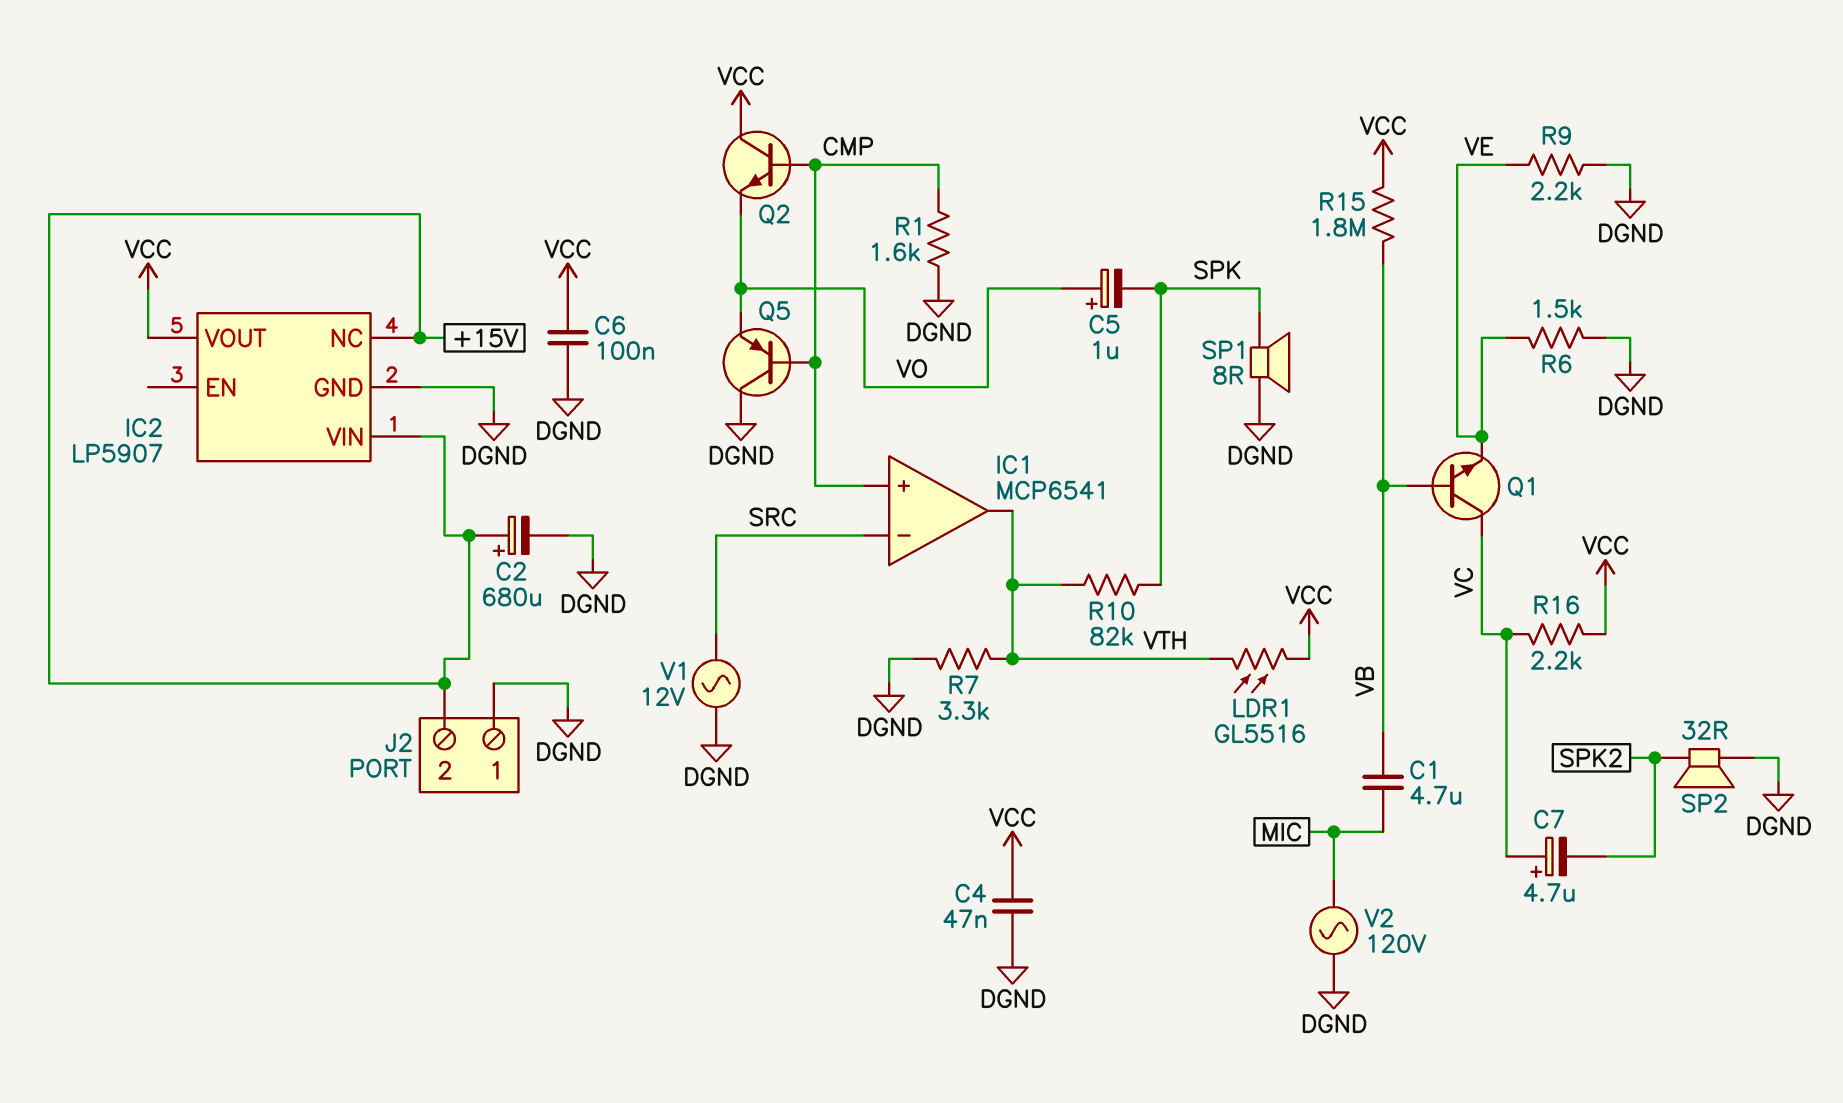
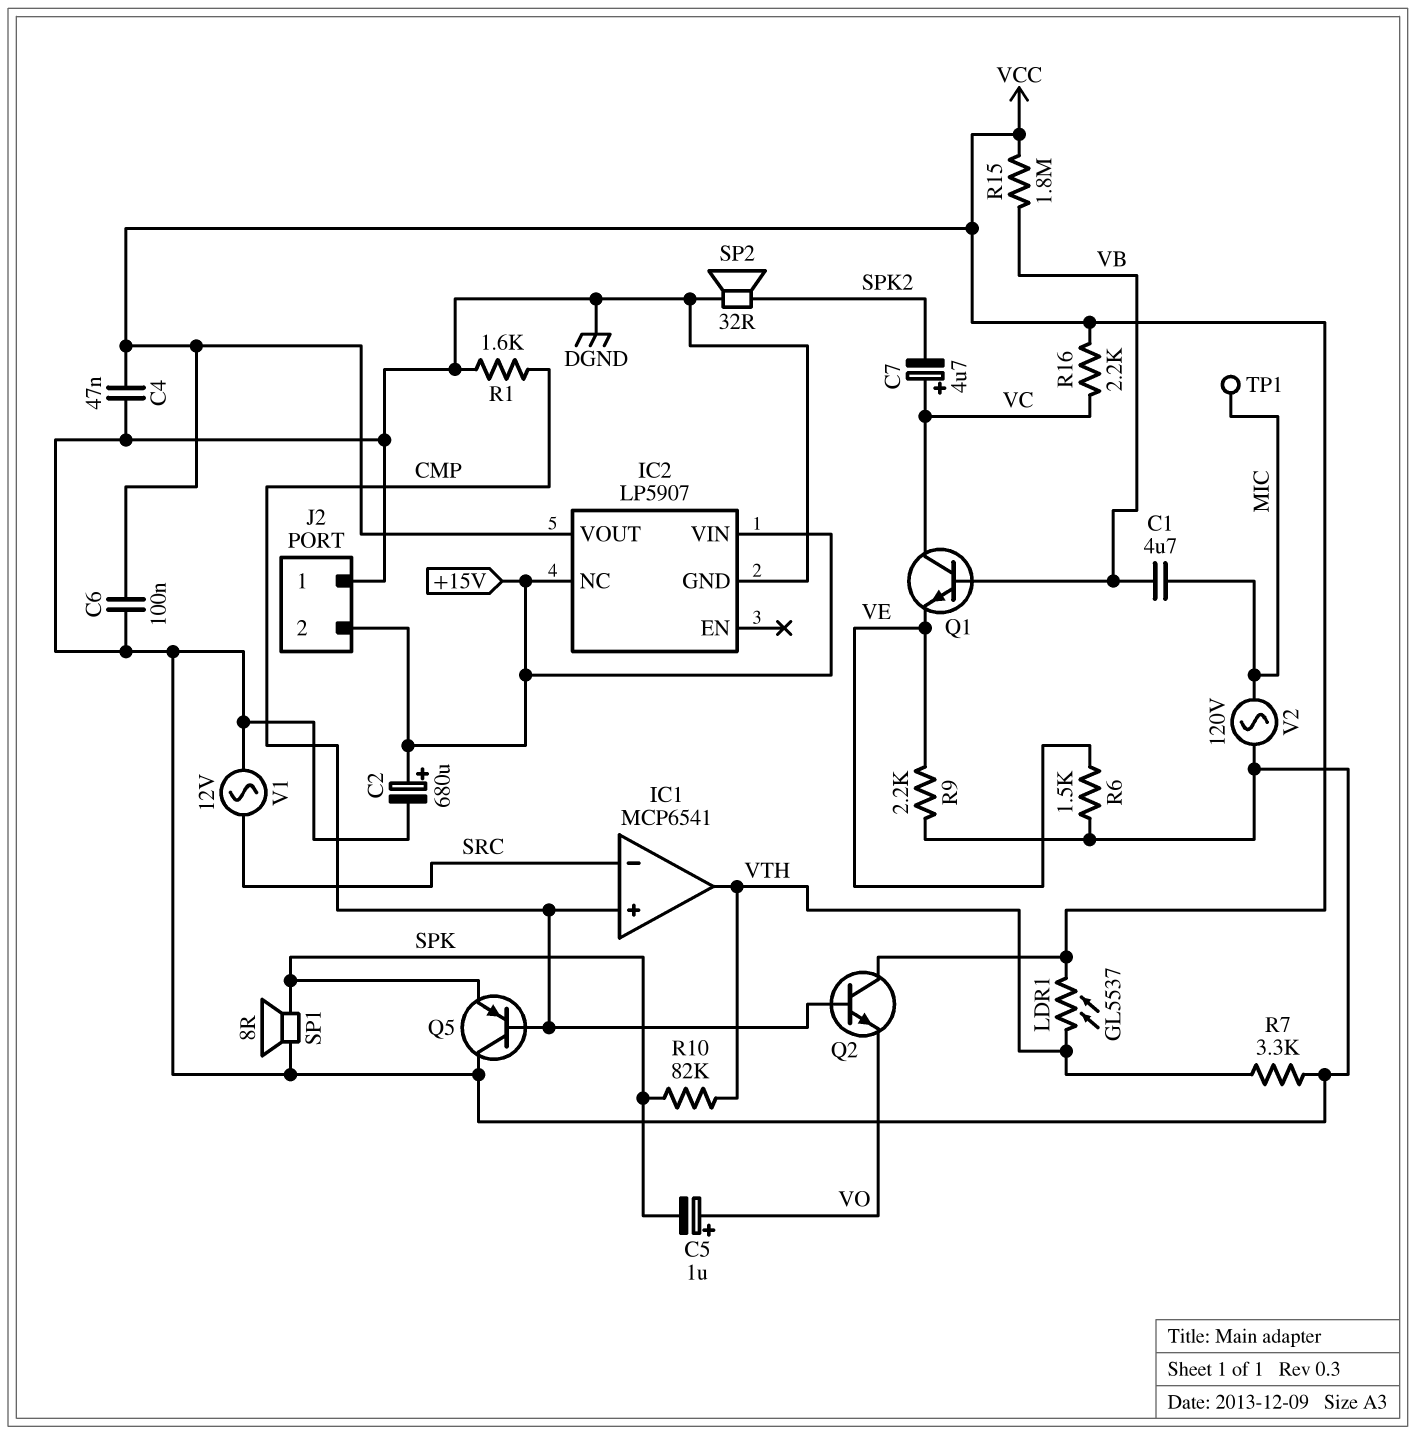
LDR1: GL5516 (VCC, VTH) -> GL5537 (VCC, VTH)
Q5: PNP (B CMP, C DGND, E VO) -> PNP (B CMP, C DGND, E SPK)
TP1: none -> test point (MIC)

